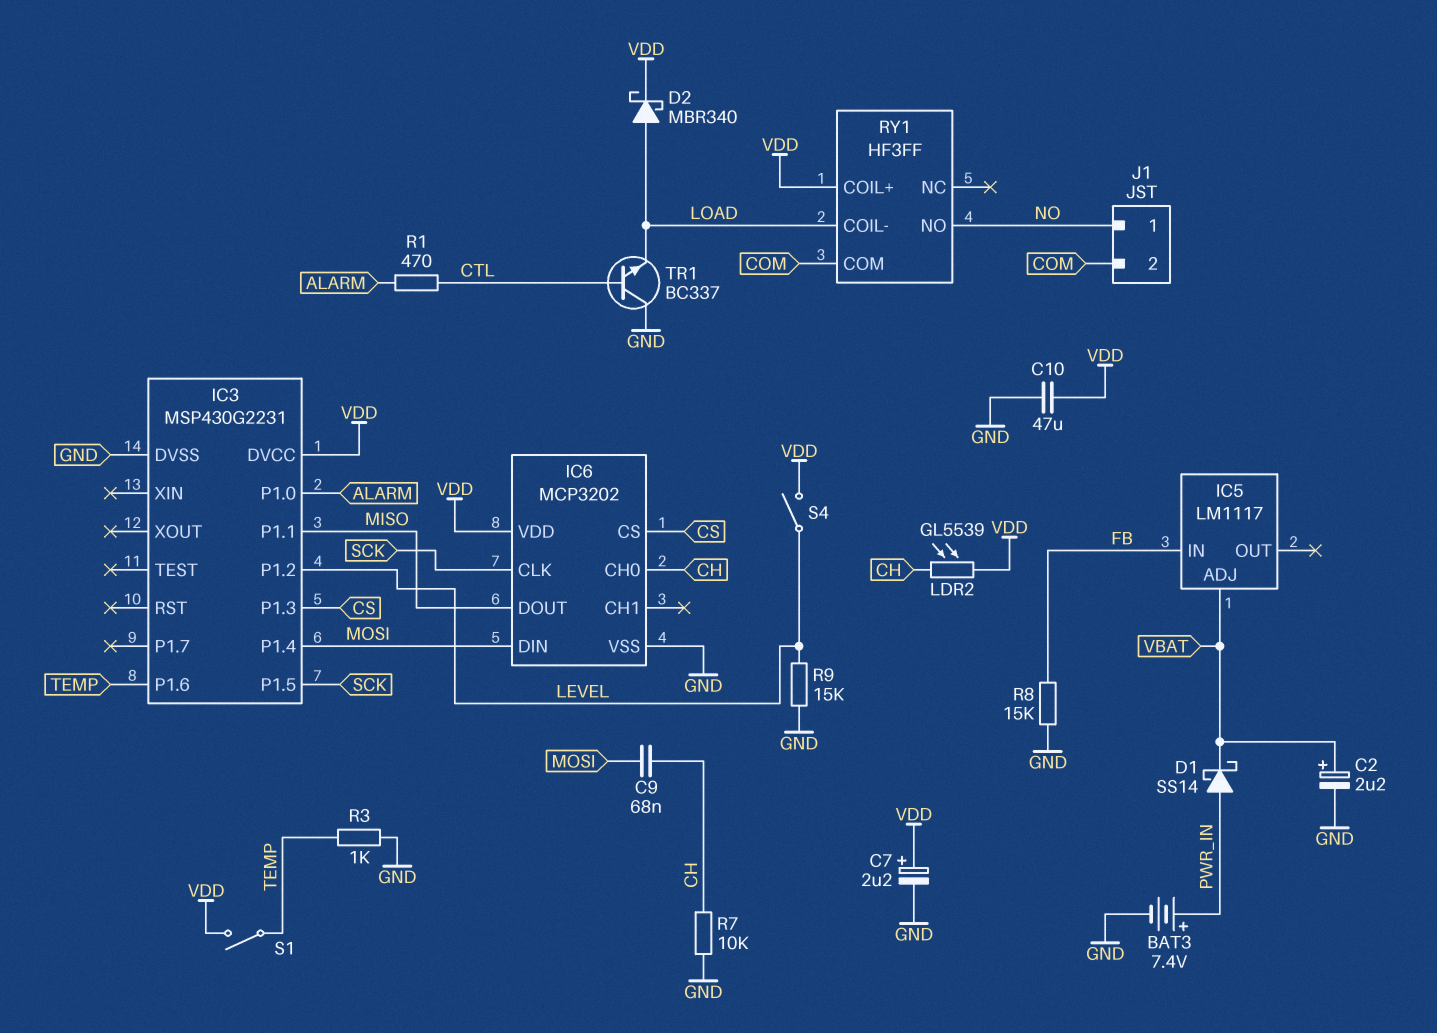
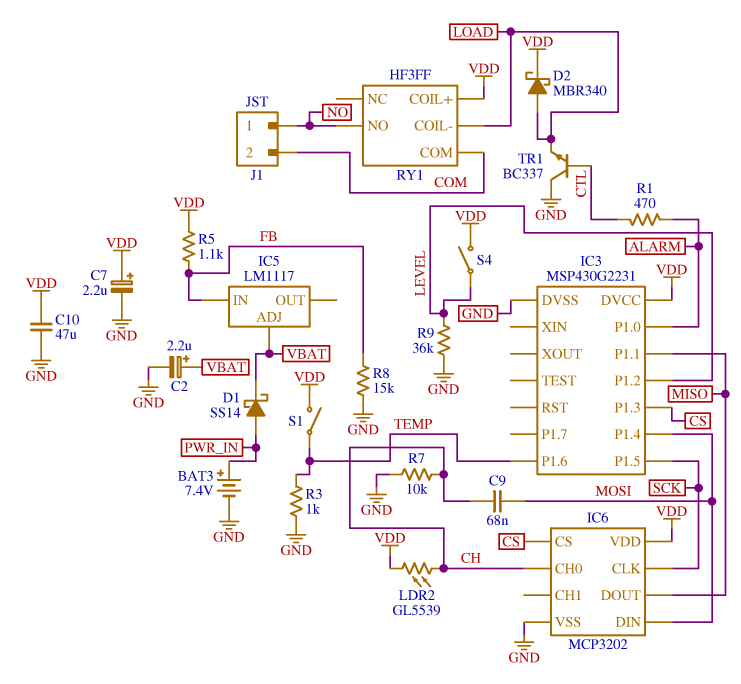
R5: none -> 1.1k (FB, VDD)
R9: 15k (GND, LEVEL) -> 36k (GND, LEVEL)

